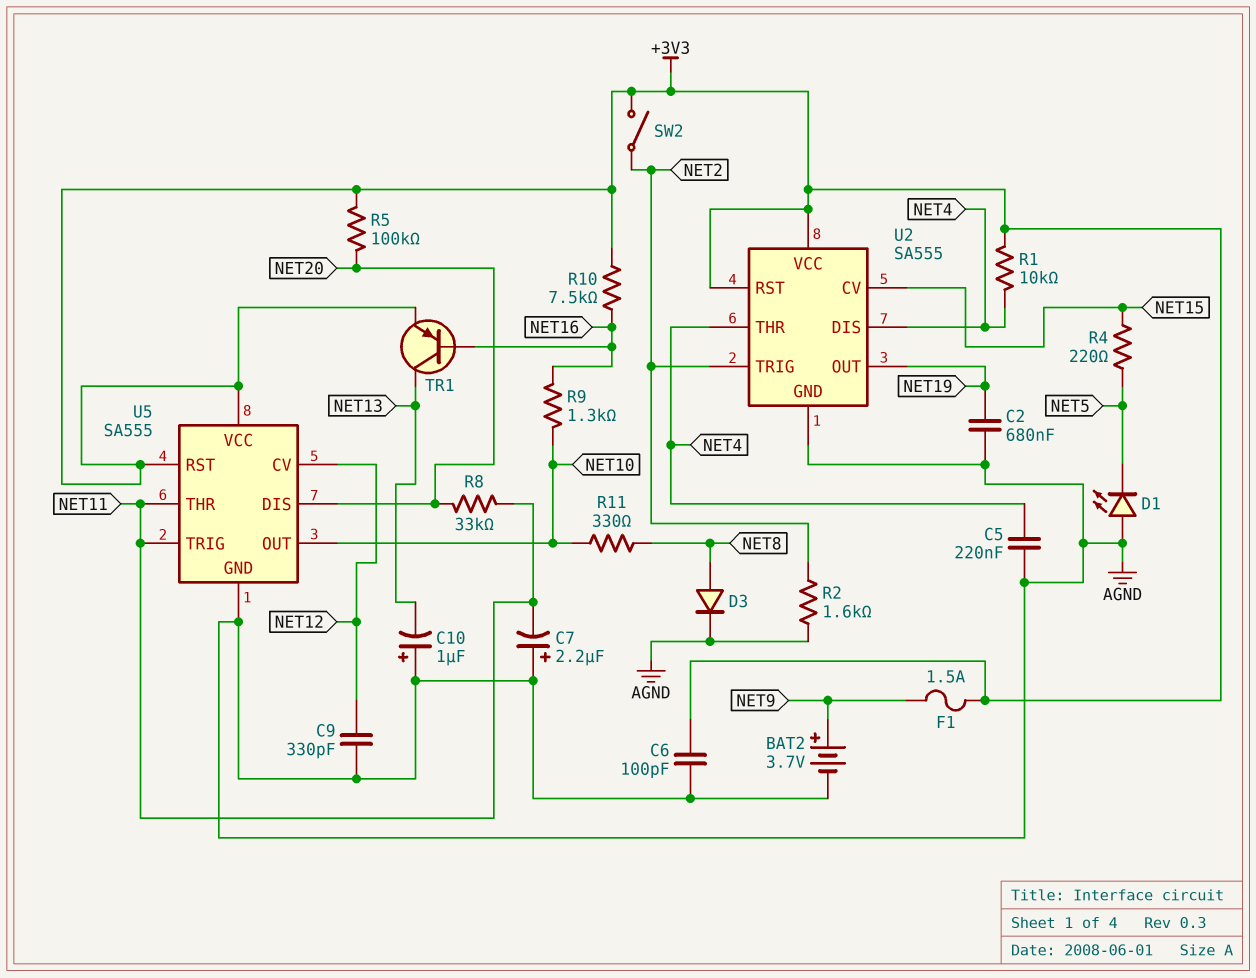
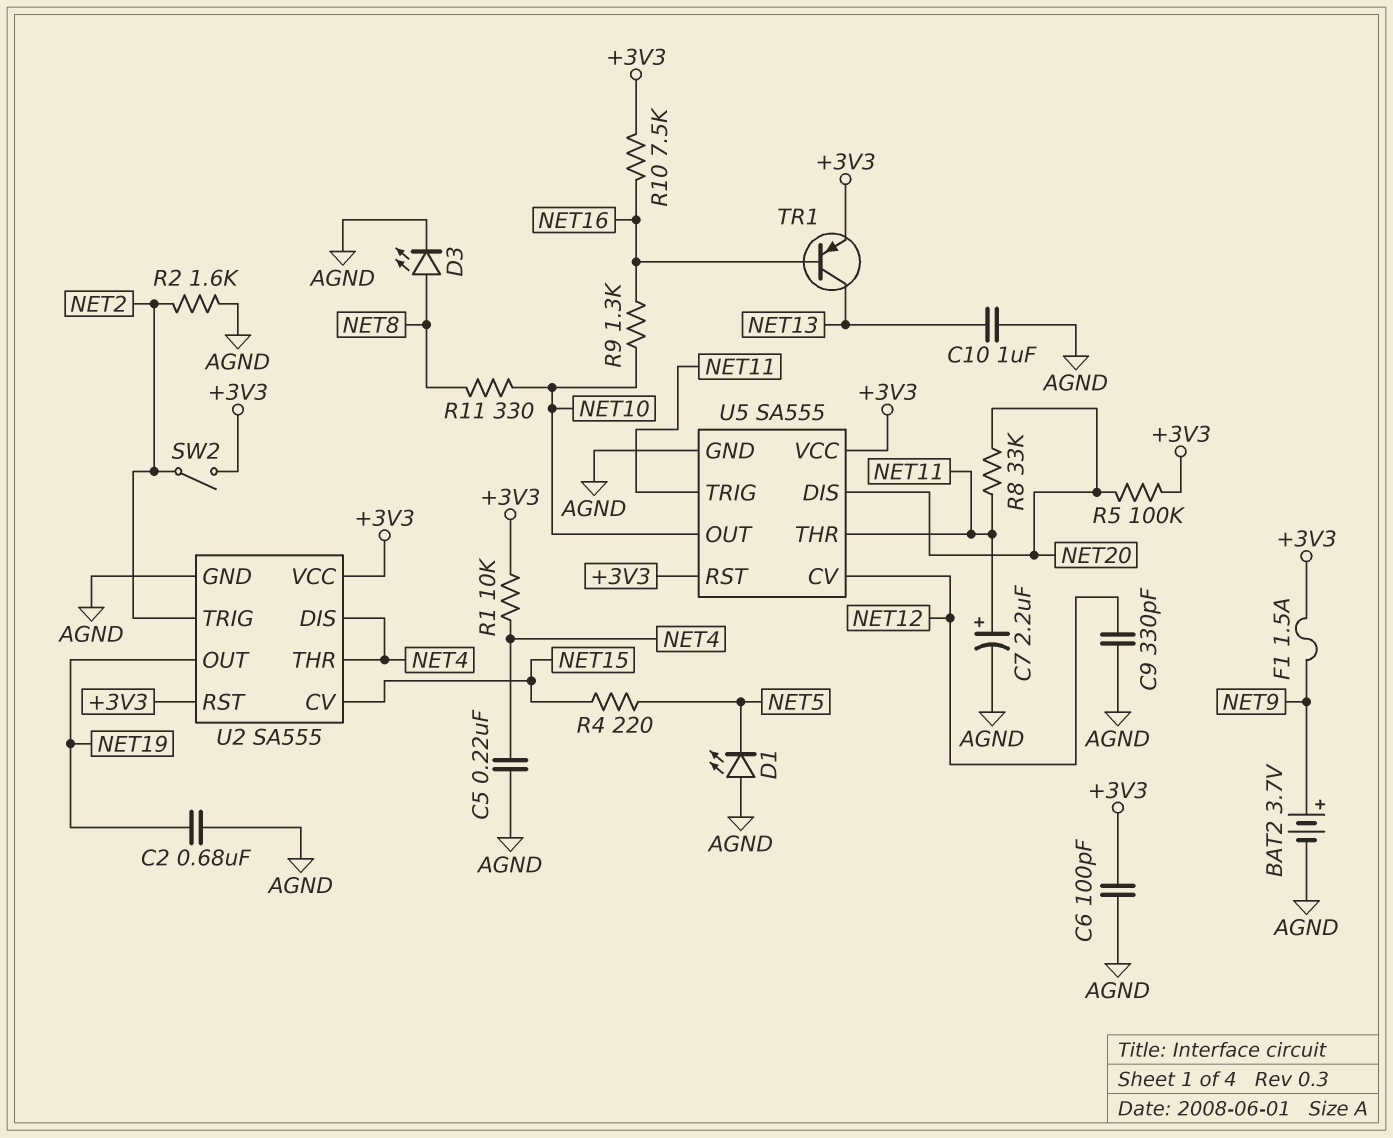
C7: 2.2uF (plus AGND, minus NET11) -> 2.2uF (plus NET11, minus AGND)
C10: 1uF (plus AGND, minus NET13) -> 1uF (AGND, NET13)
D3: diode (A NET8, K AGND) -> LED (A NET8, K AGND)

